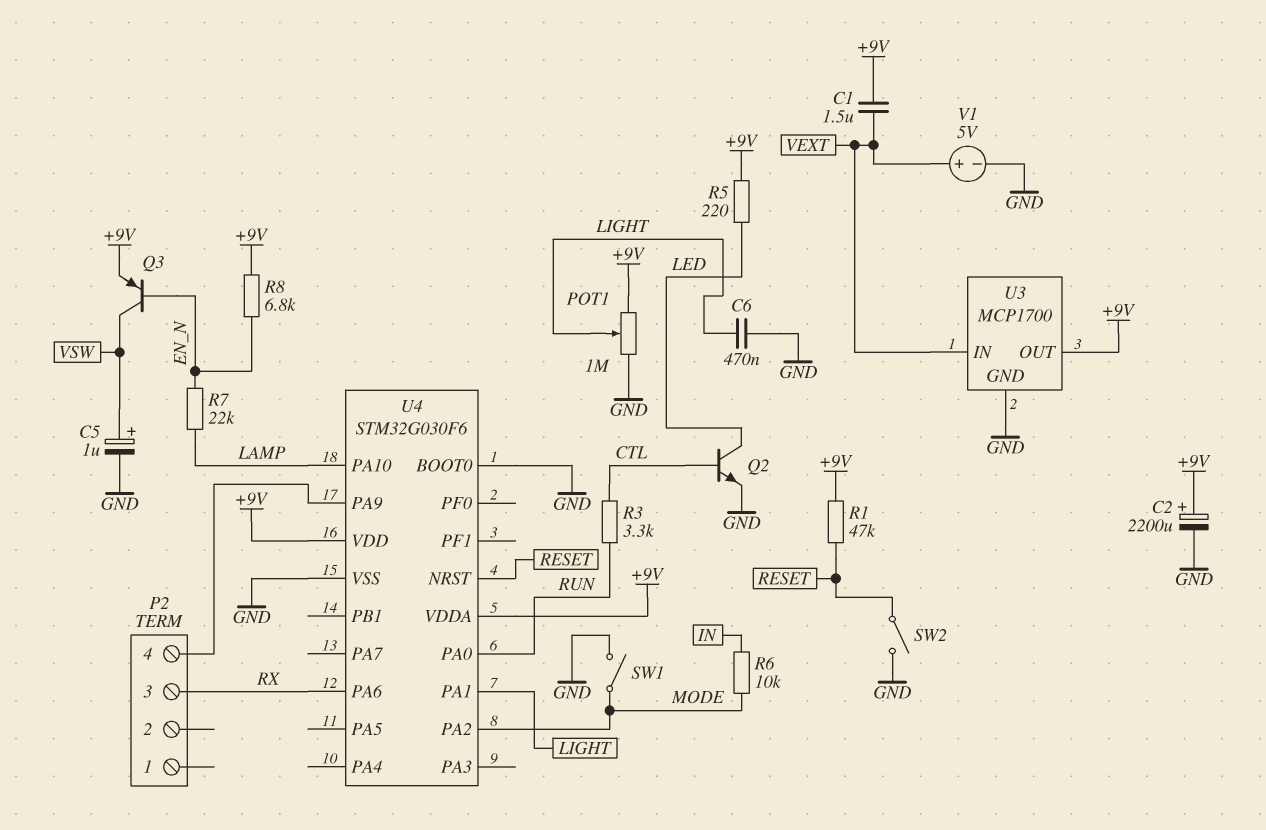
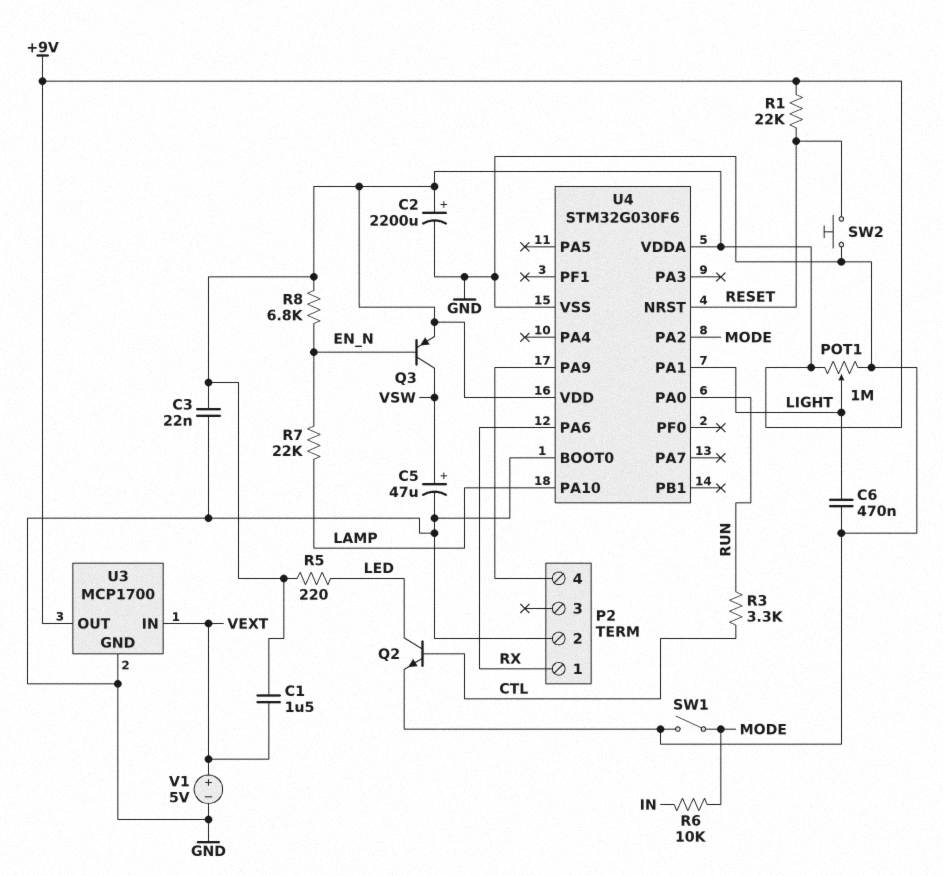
C3: none -> 22nF (+9V, GND)
C5: 1uF (plus VSW, minus GND) -> 47uF (plus VSW, minus GND)
P2 pin 1: none -> RX
P2 pin 2: none -> GND
P2 pin 3: RX -> none
R1: 47k (+9V, RESET) -> 22k (+9V, RESET)
SW2: switch (GND, RESET) -> button (GND, RESET)

